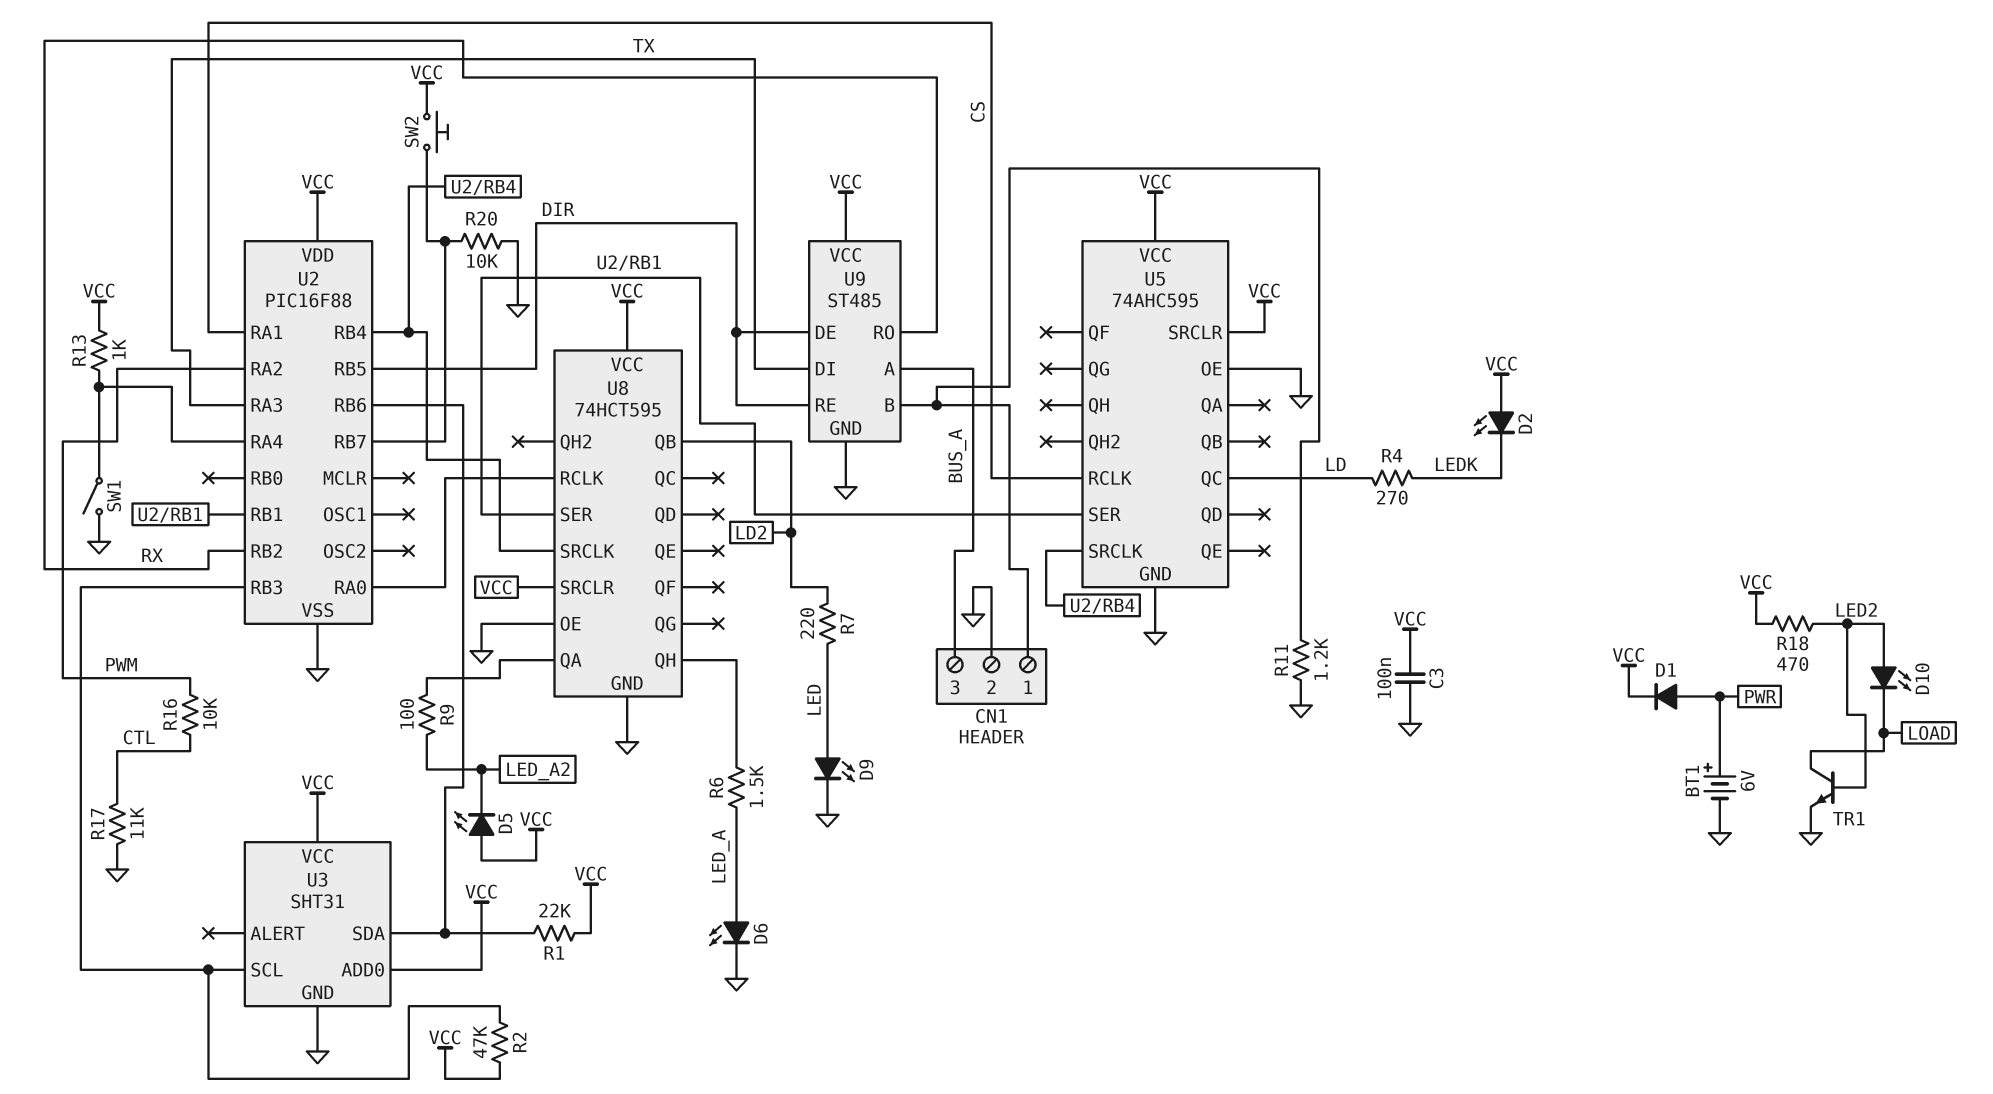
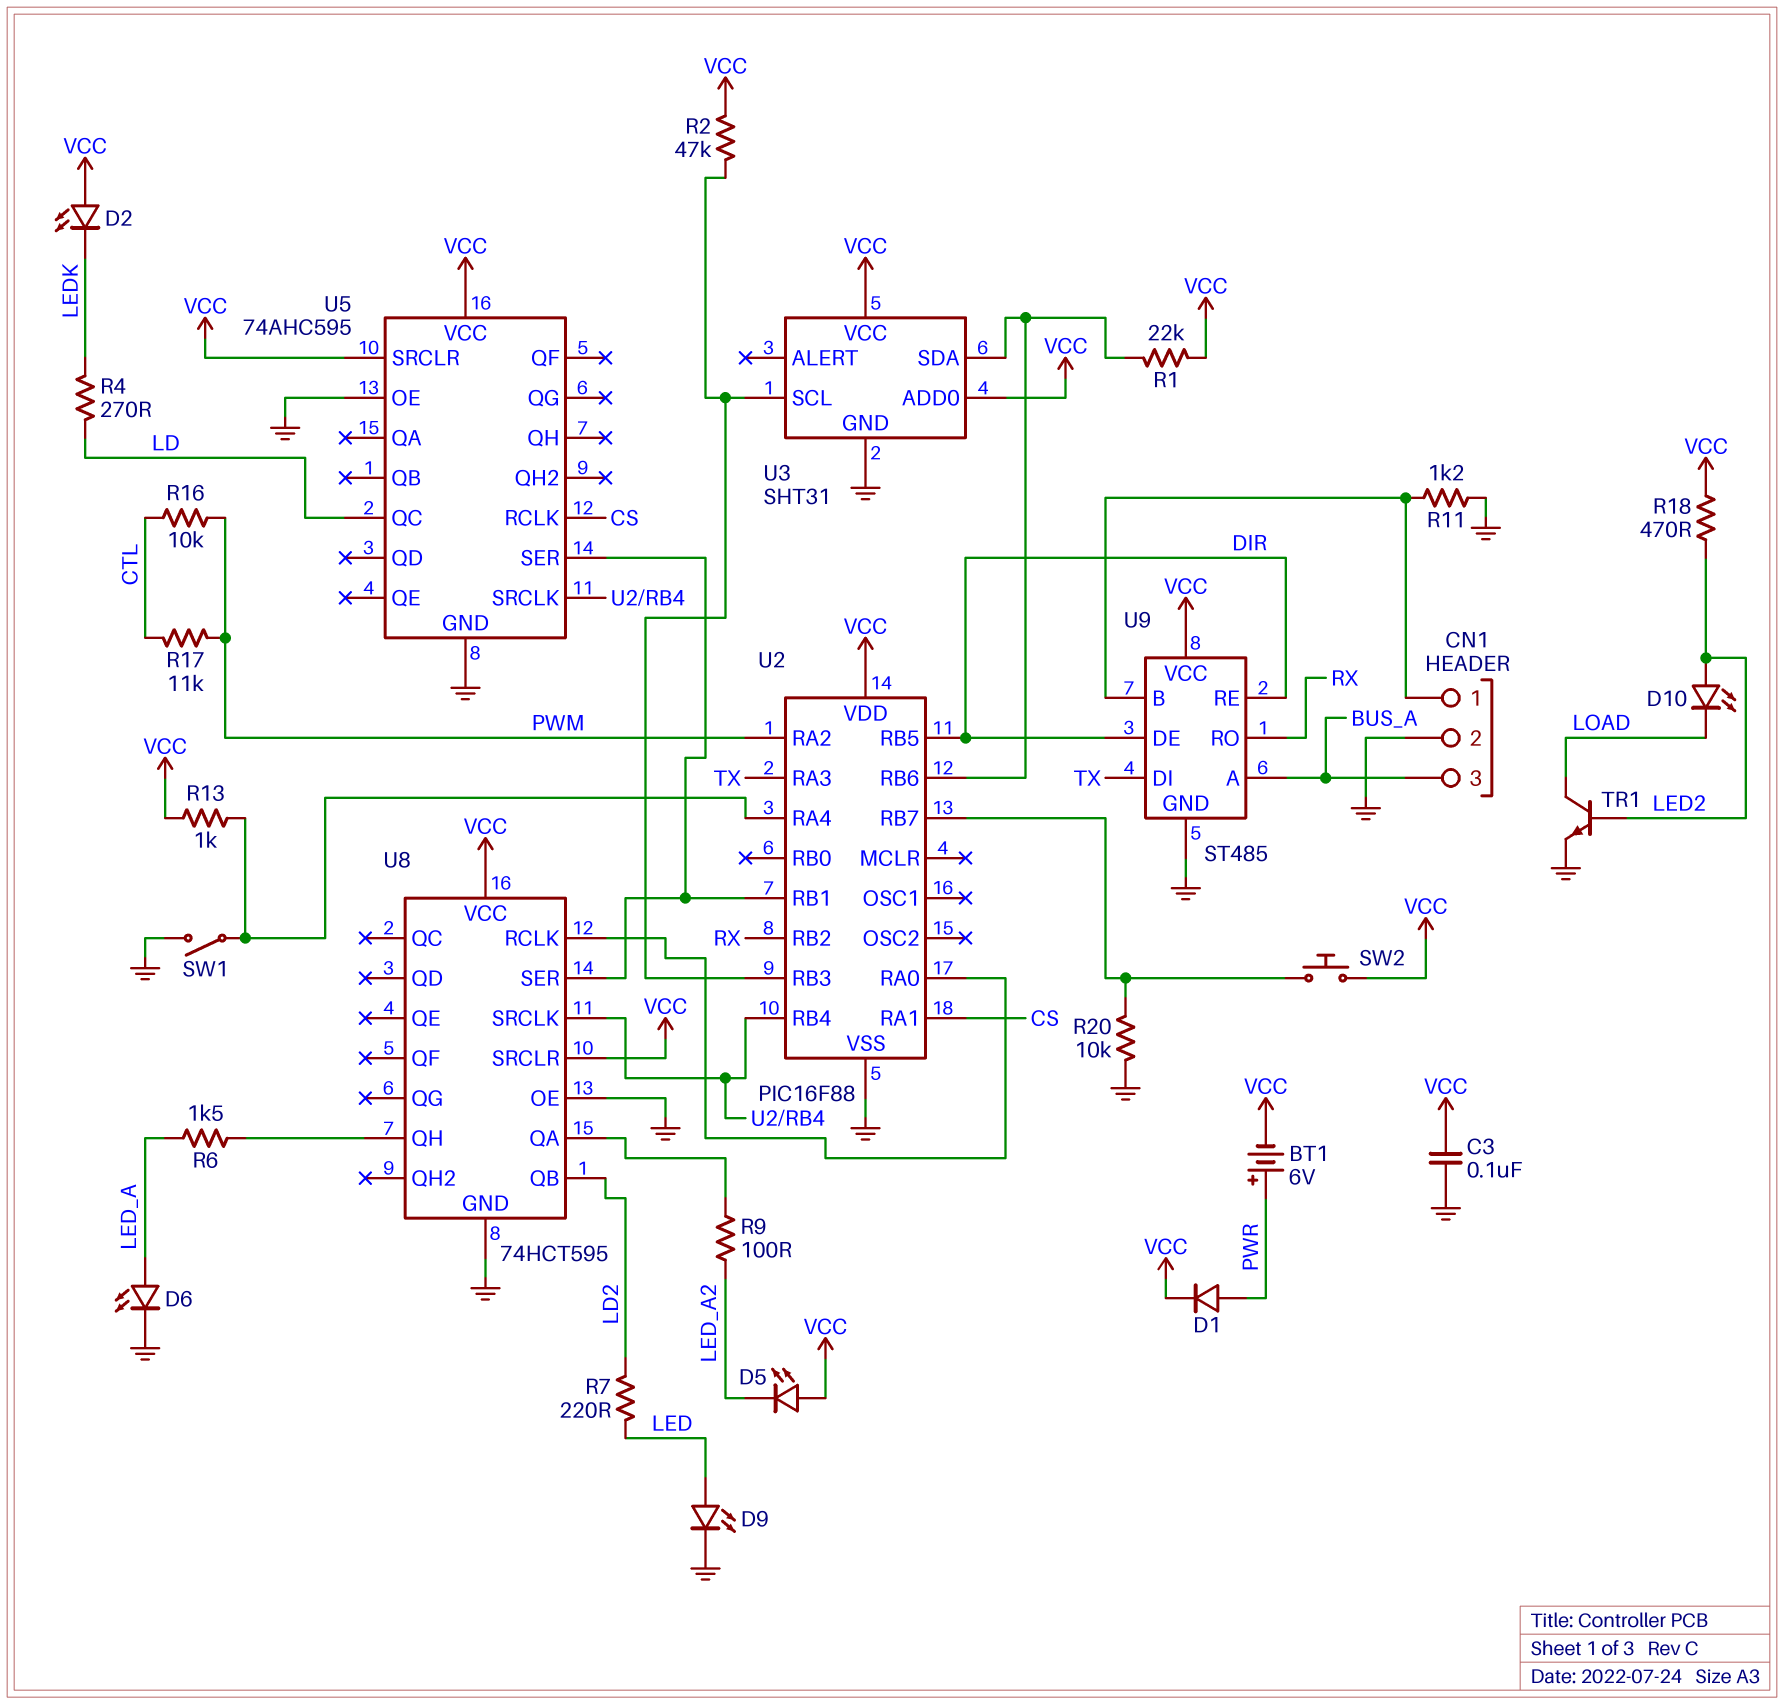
BT1: 6V (plus PWR, minus GND) -> 6V (plus PWR, minus VCC)
R17: 11k (CTL, GND) -> 11k (CTL, PWM)

